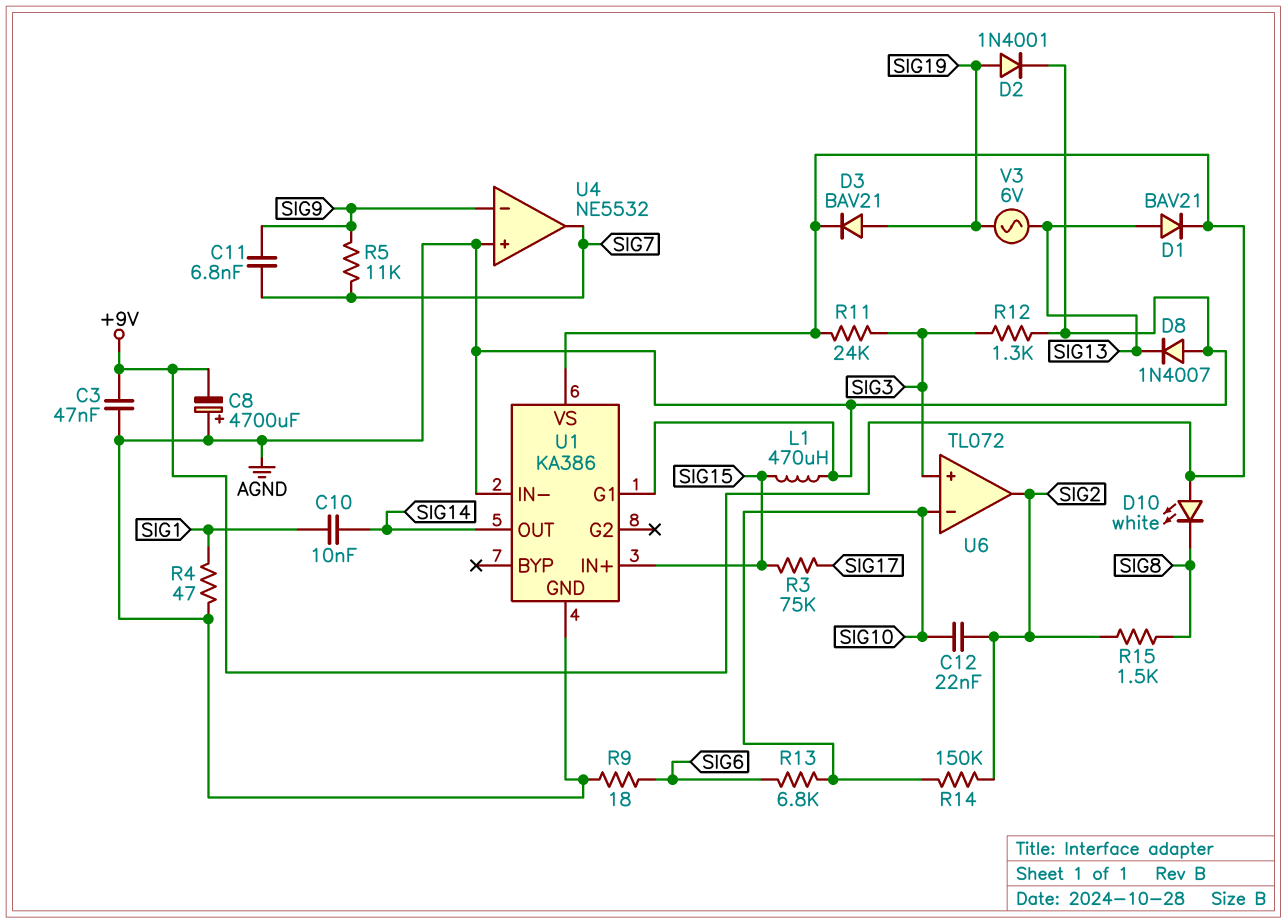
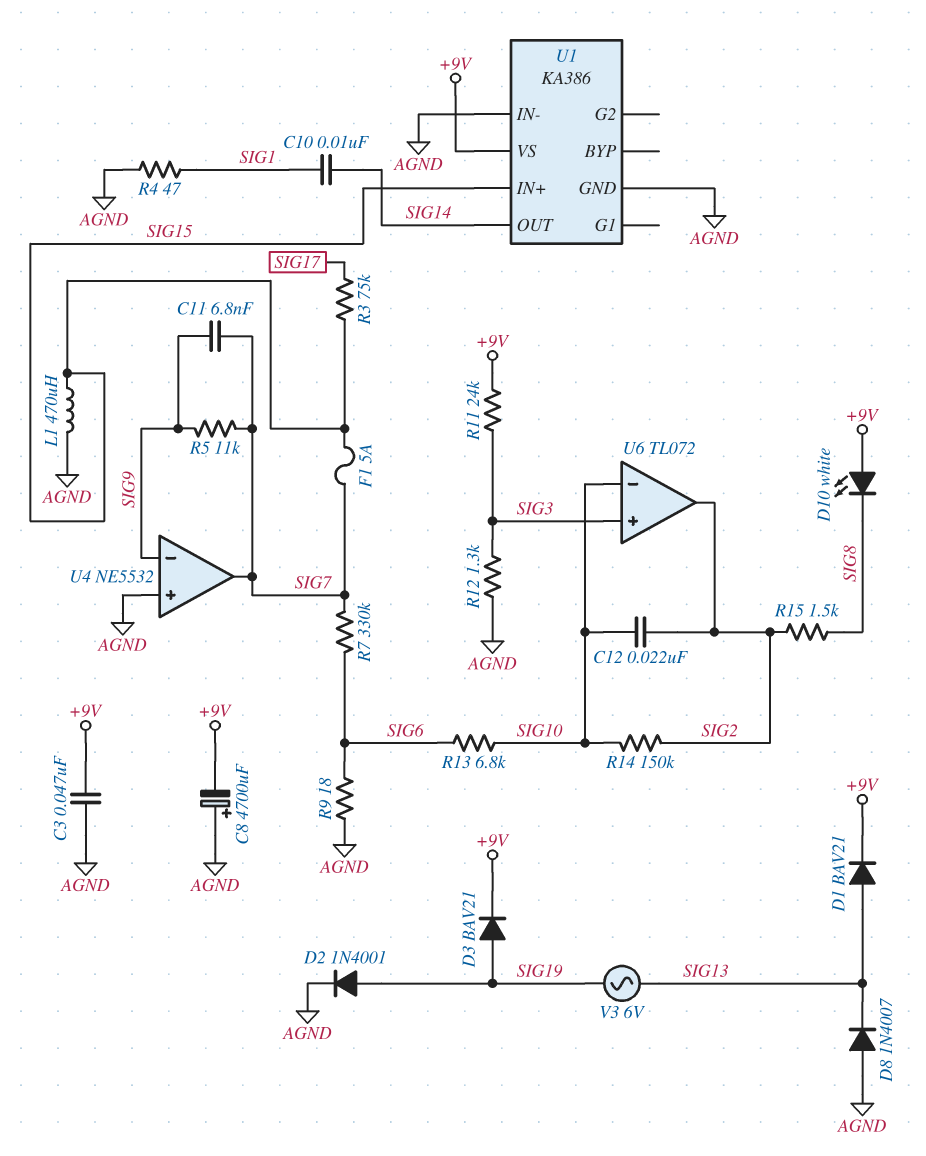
F1: none -> 5A (SIG7, SIG15)
R7: none -> 330k (SIG6, SIG7)
U1 pin G1: AGND -> none

